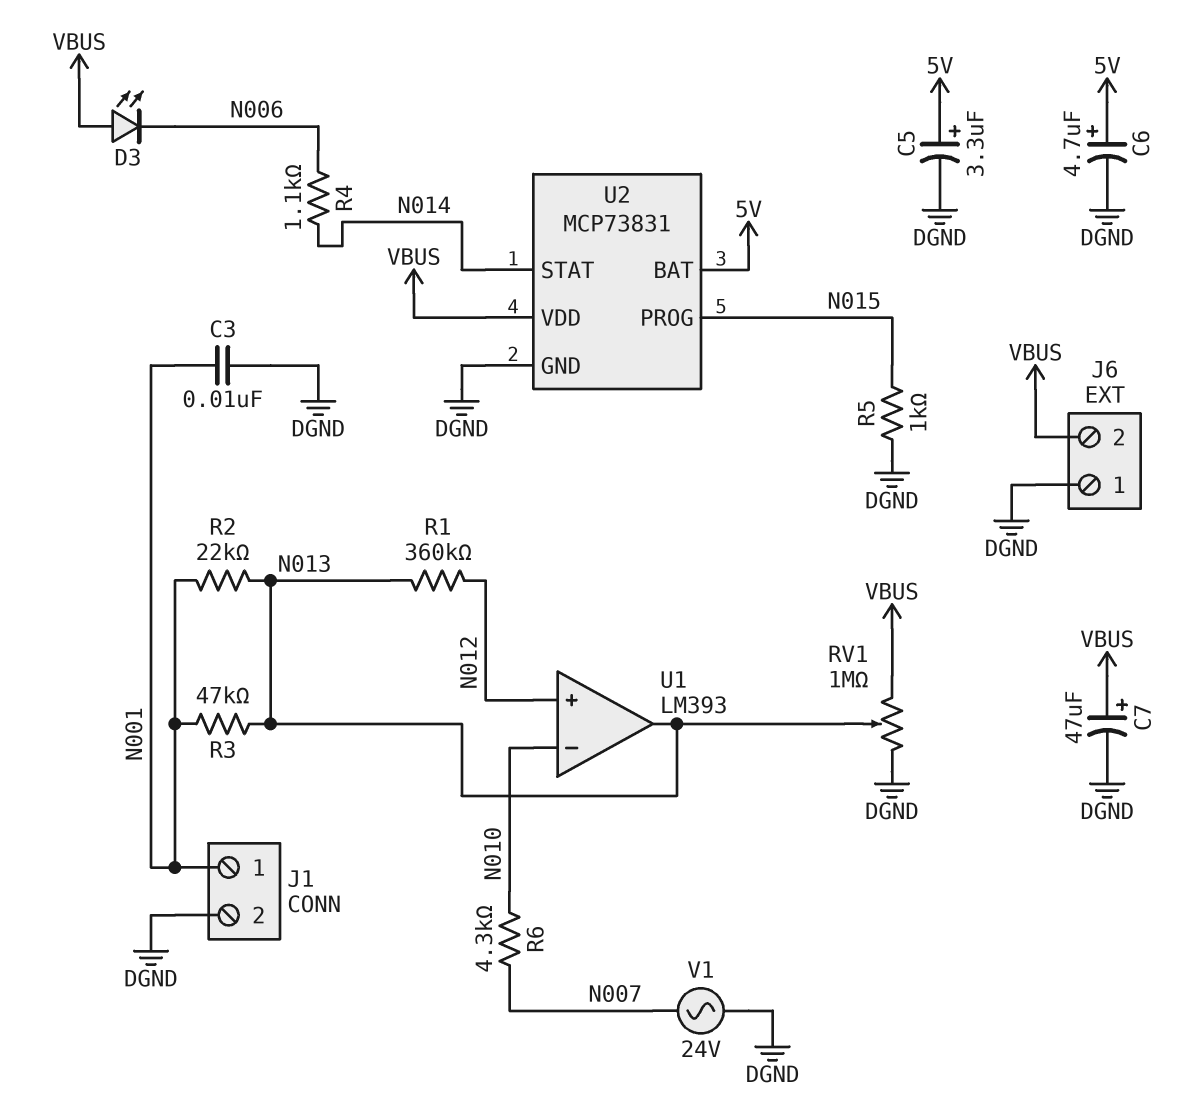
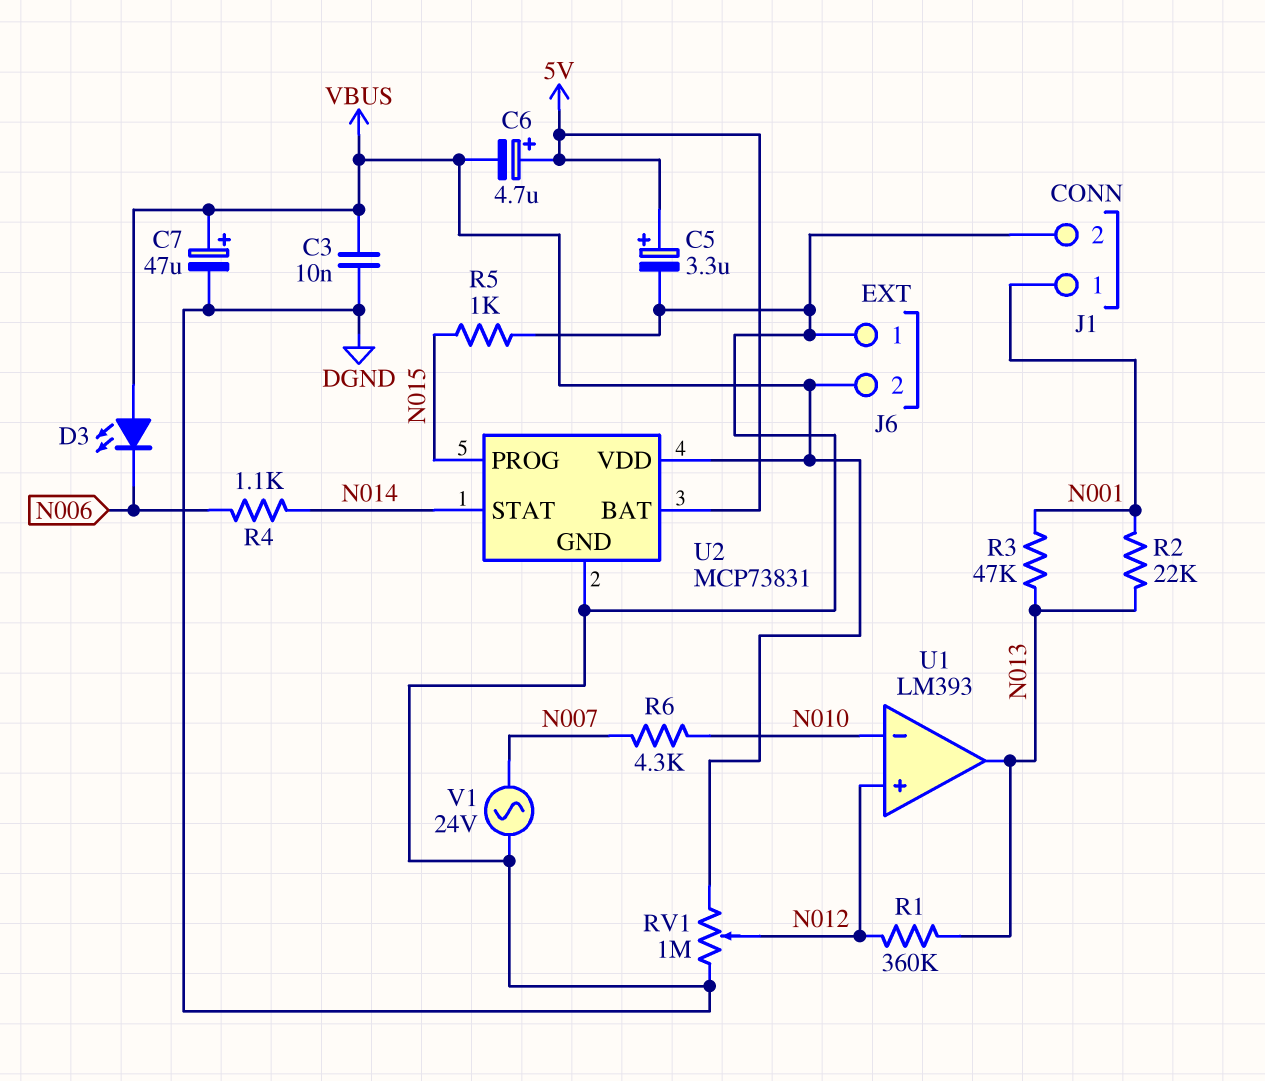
C3: 10nF (DGND, N001) -> 10nF (DGND, VBUS)
C6: 4.7uF (plus 5V, minus DGND) -> 4.7uF (plus 5V, minus VBUS)
RV1: 1M (DGND, VBUS, wiper N013) -> 1M (DGND, VBUS, wiper N012)

